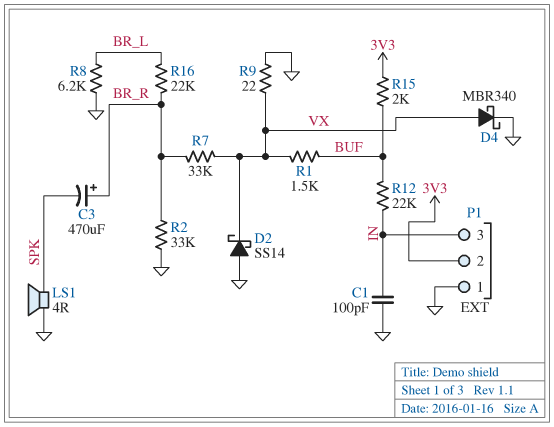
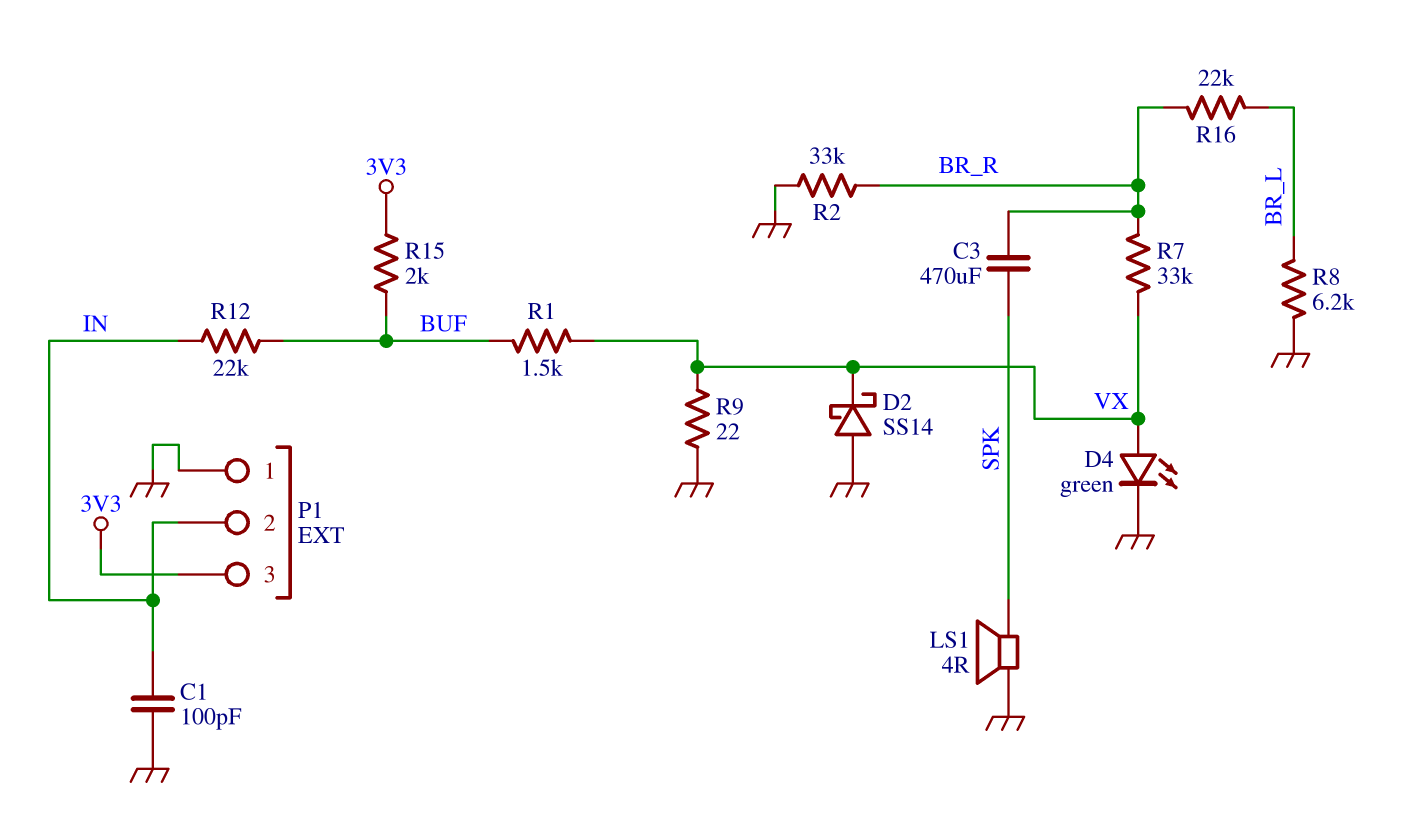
C3: 470uF (plus BR_R, minus SPK) -> 470uF (BR_R, SPK)
D4: schottky MBR340 (A VX, K GND) -> LED green (A VX, K GND)
P1 pin 2: 3V3 -> IN
P1 pin 3: IN -> 3V3

